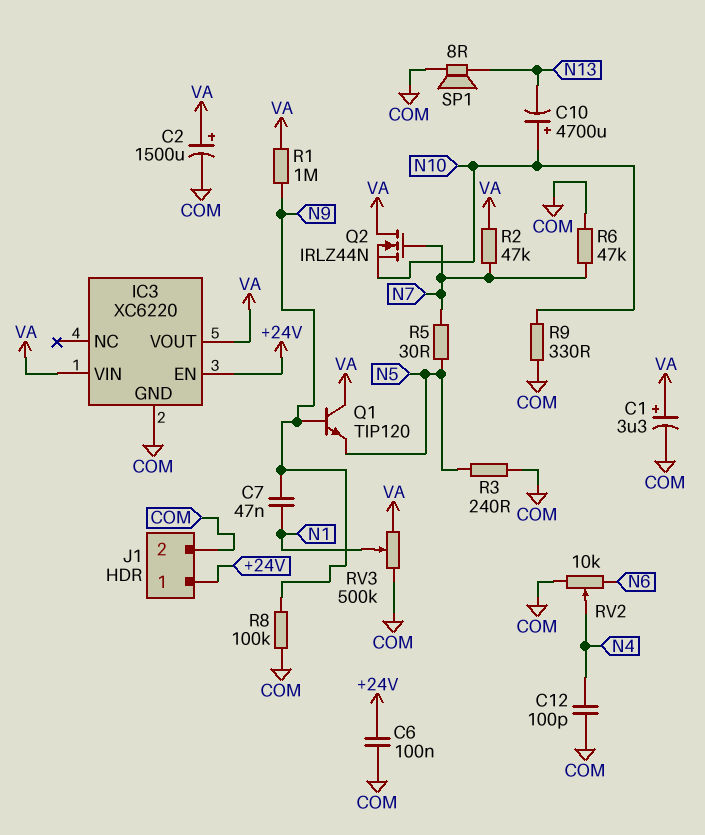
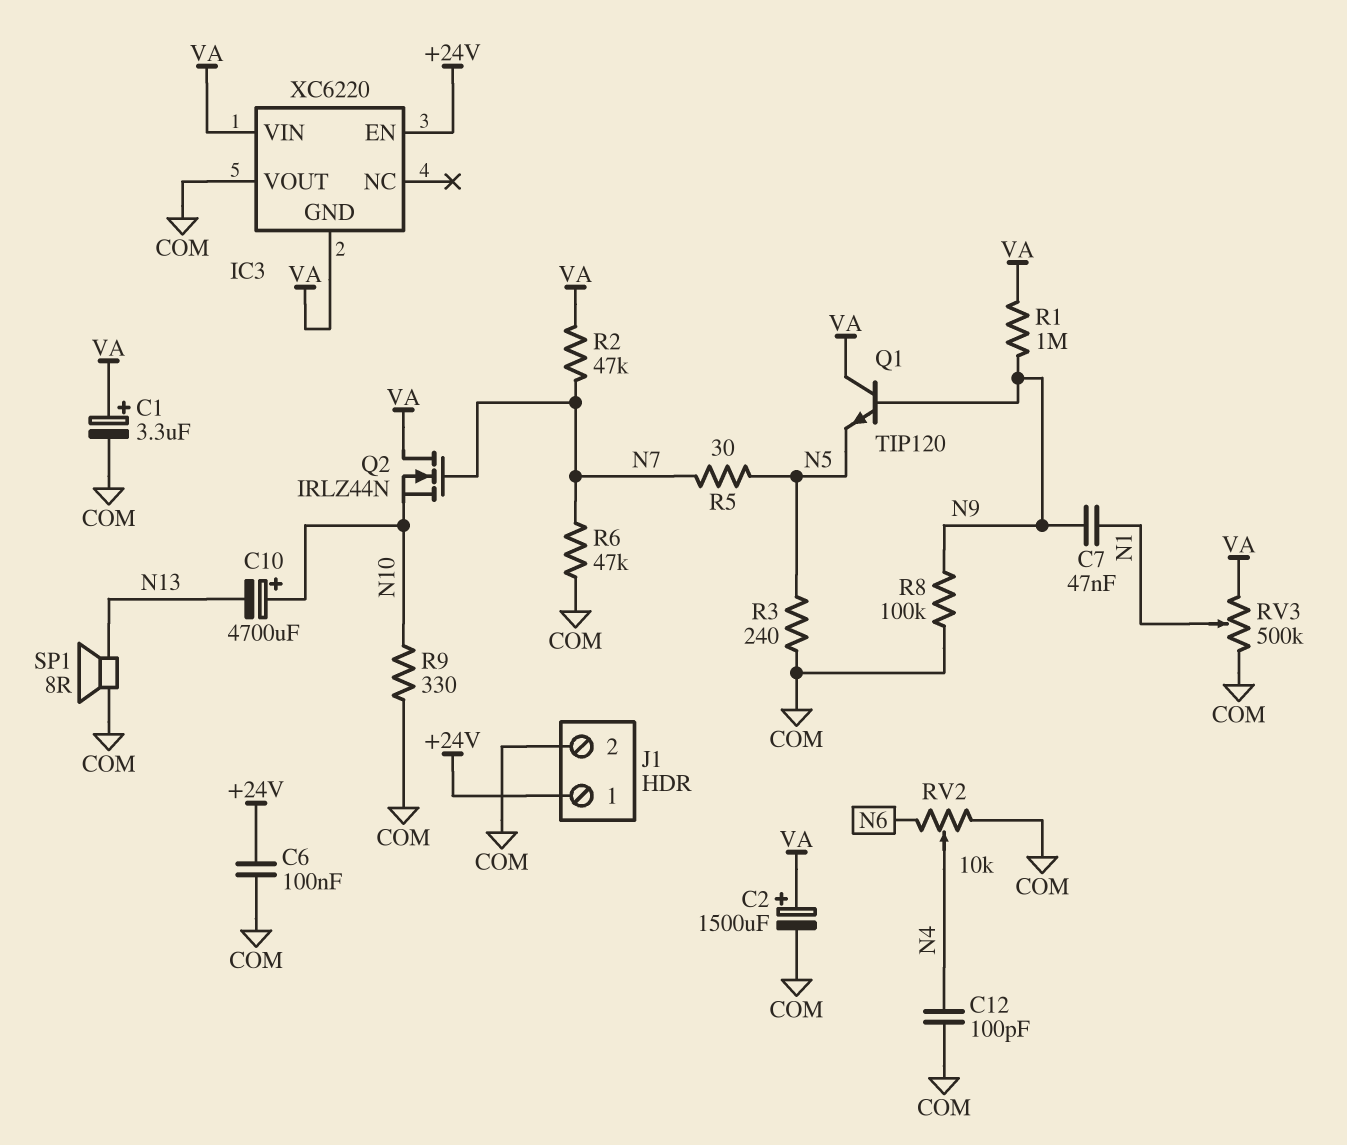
IC3 pin GND: COM -> VA
IC3 pin VOUT: VA -> COM

